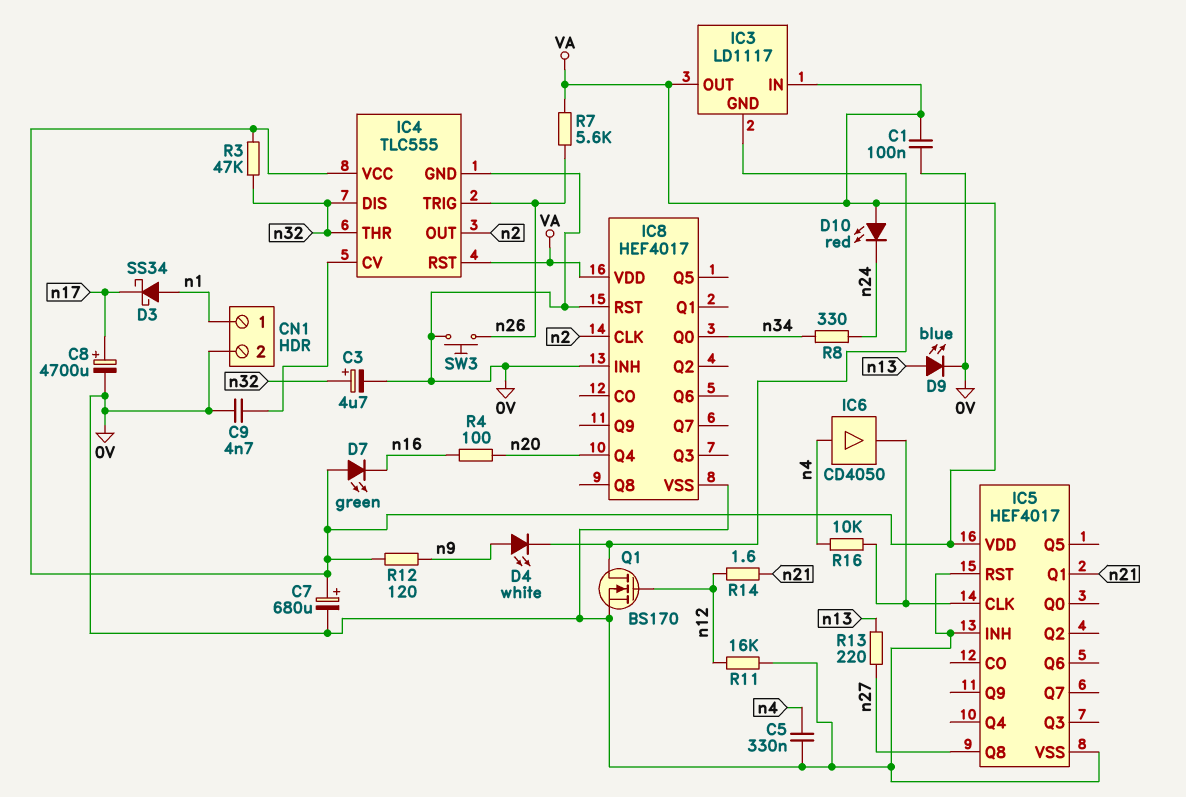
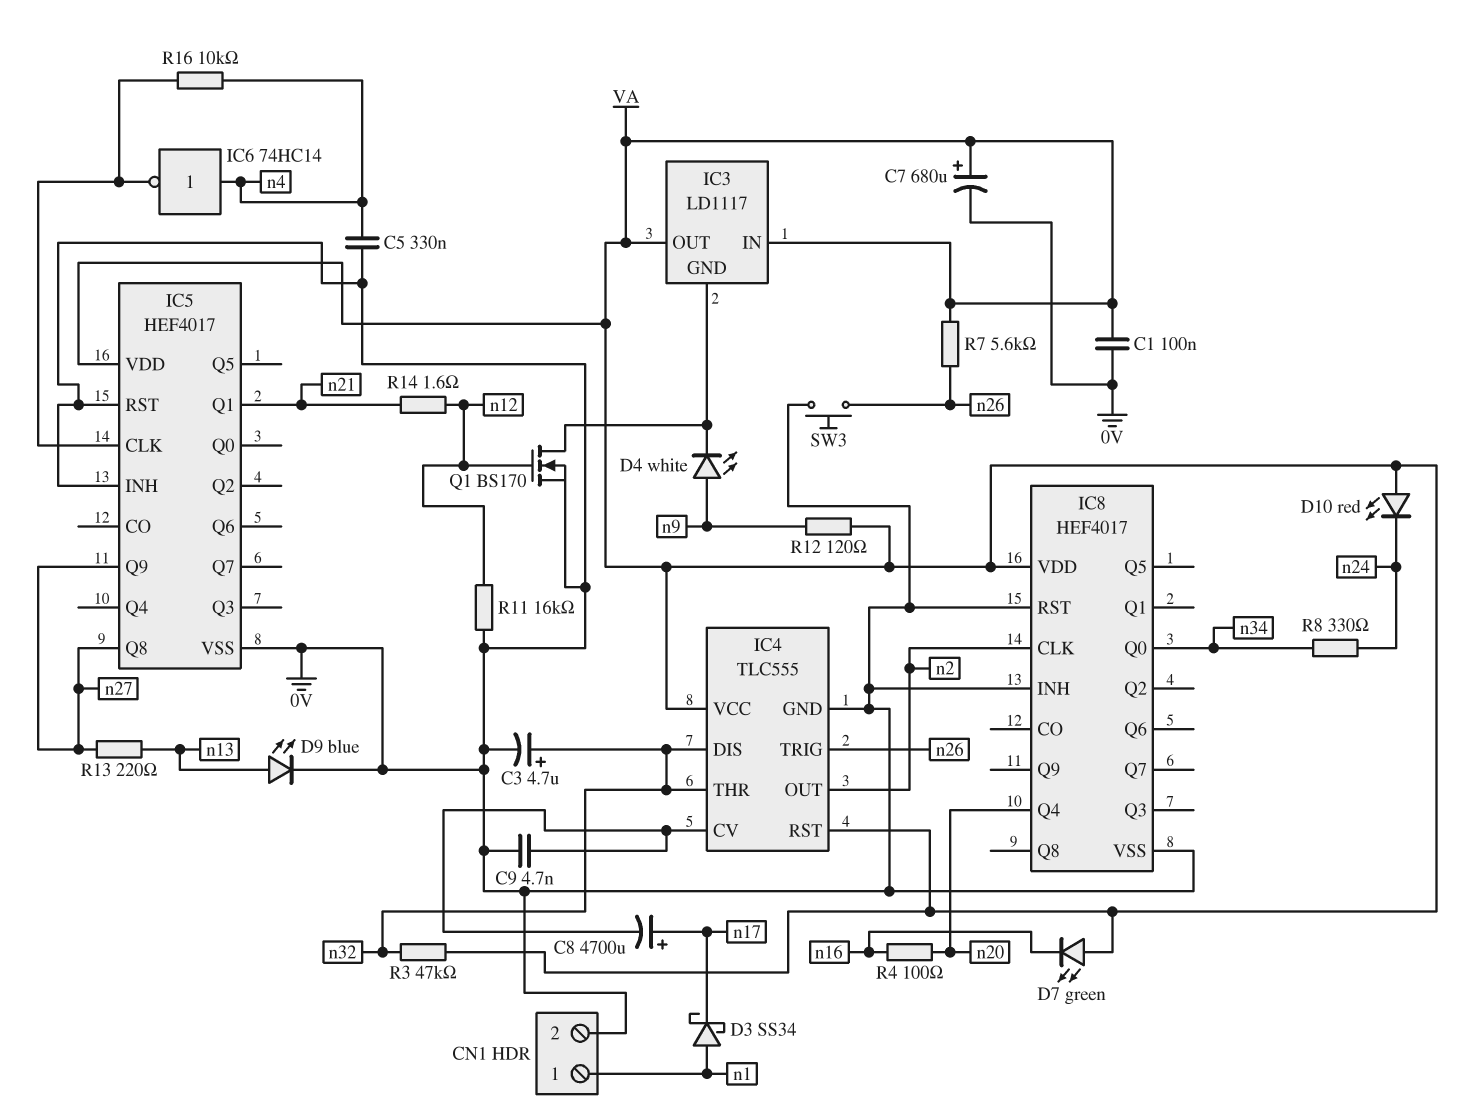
C8: 4700uF (plus n17, minus 0V) -> 4700uF (plus n17, minus IC4/CV)
IC5 pin Q9: none -> n27
IC6: buffer CD4050 (in n4, out IC5/CLK) -> NOT 74HC14 (in n4, out IC5/CLK)

